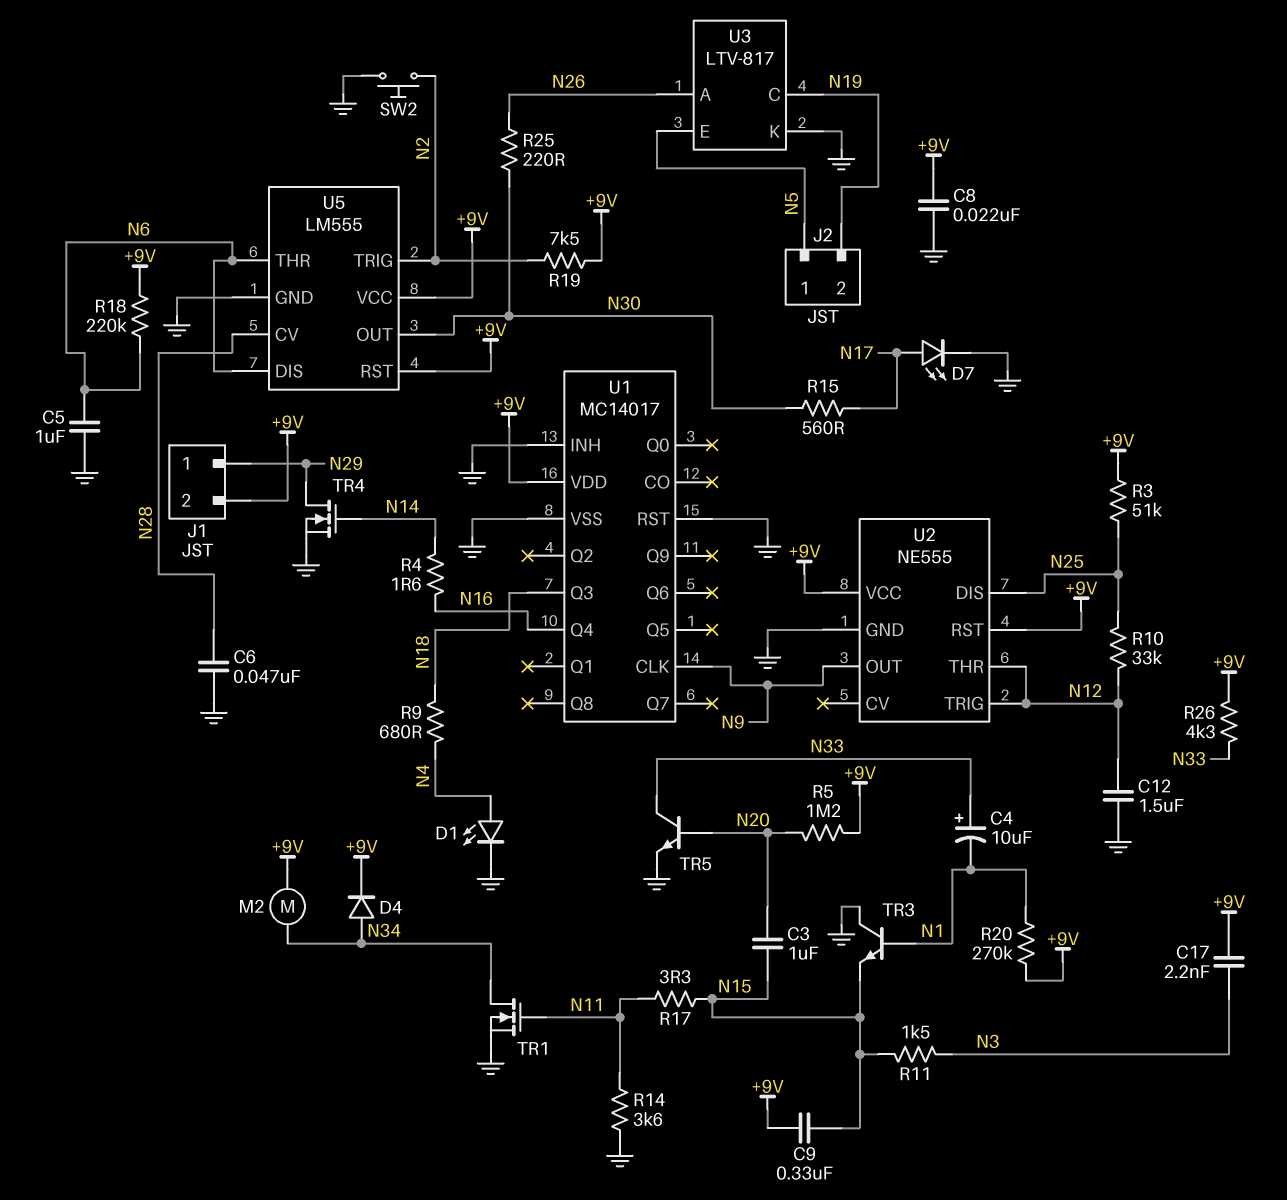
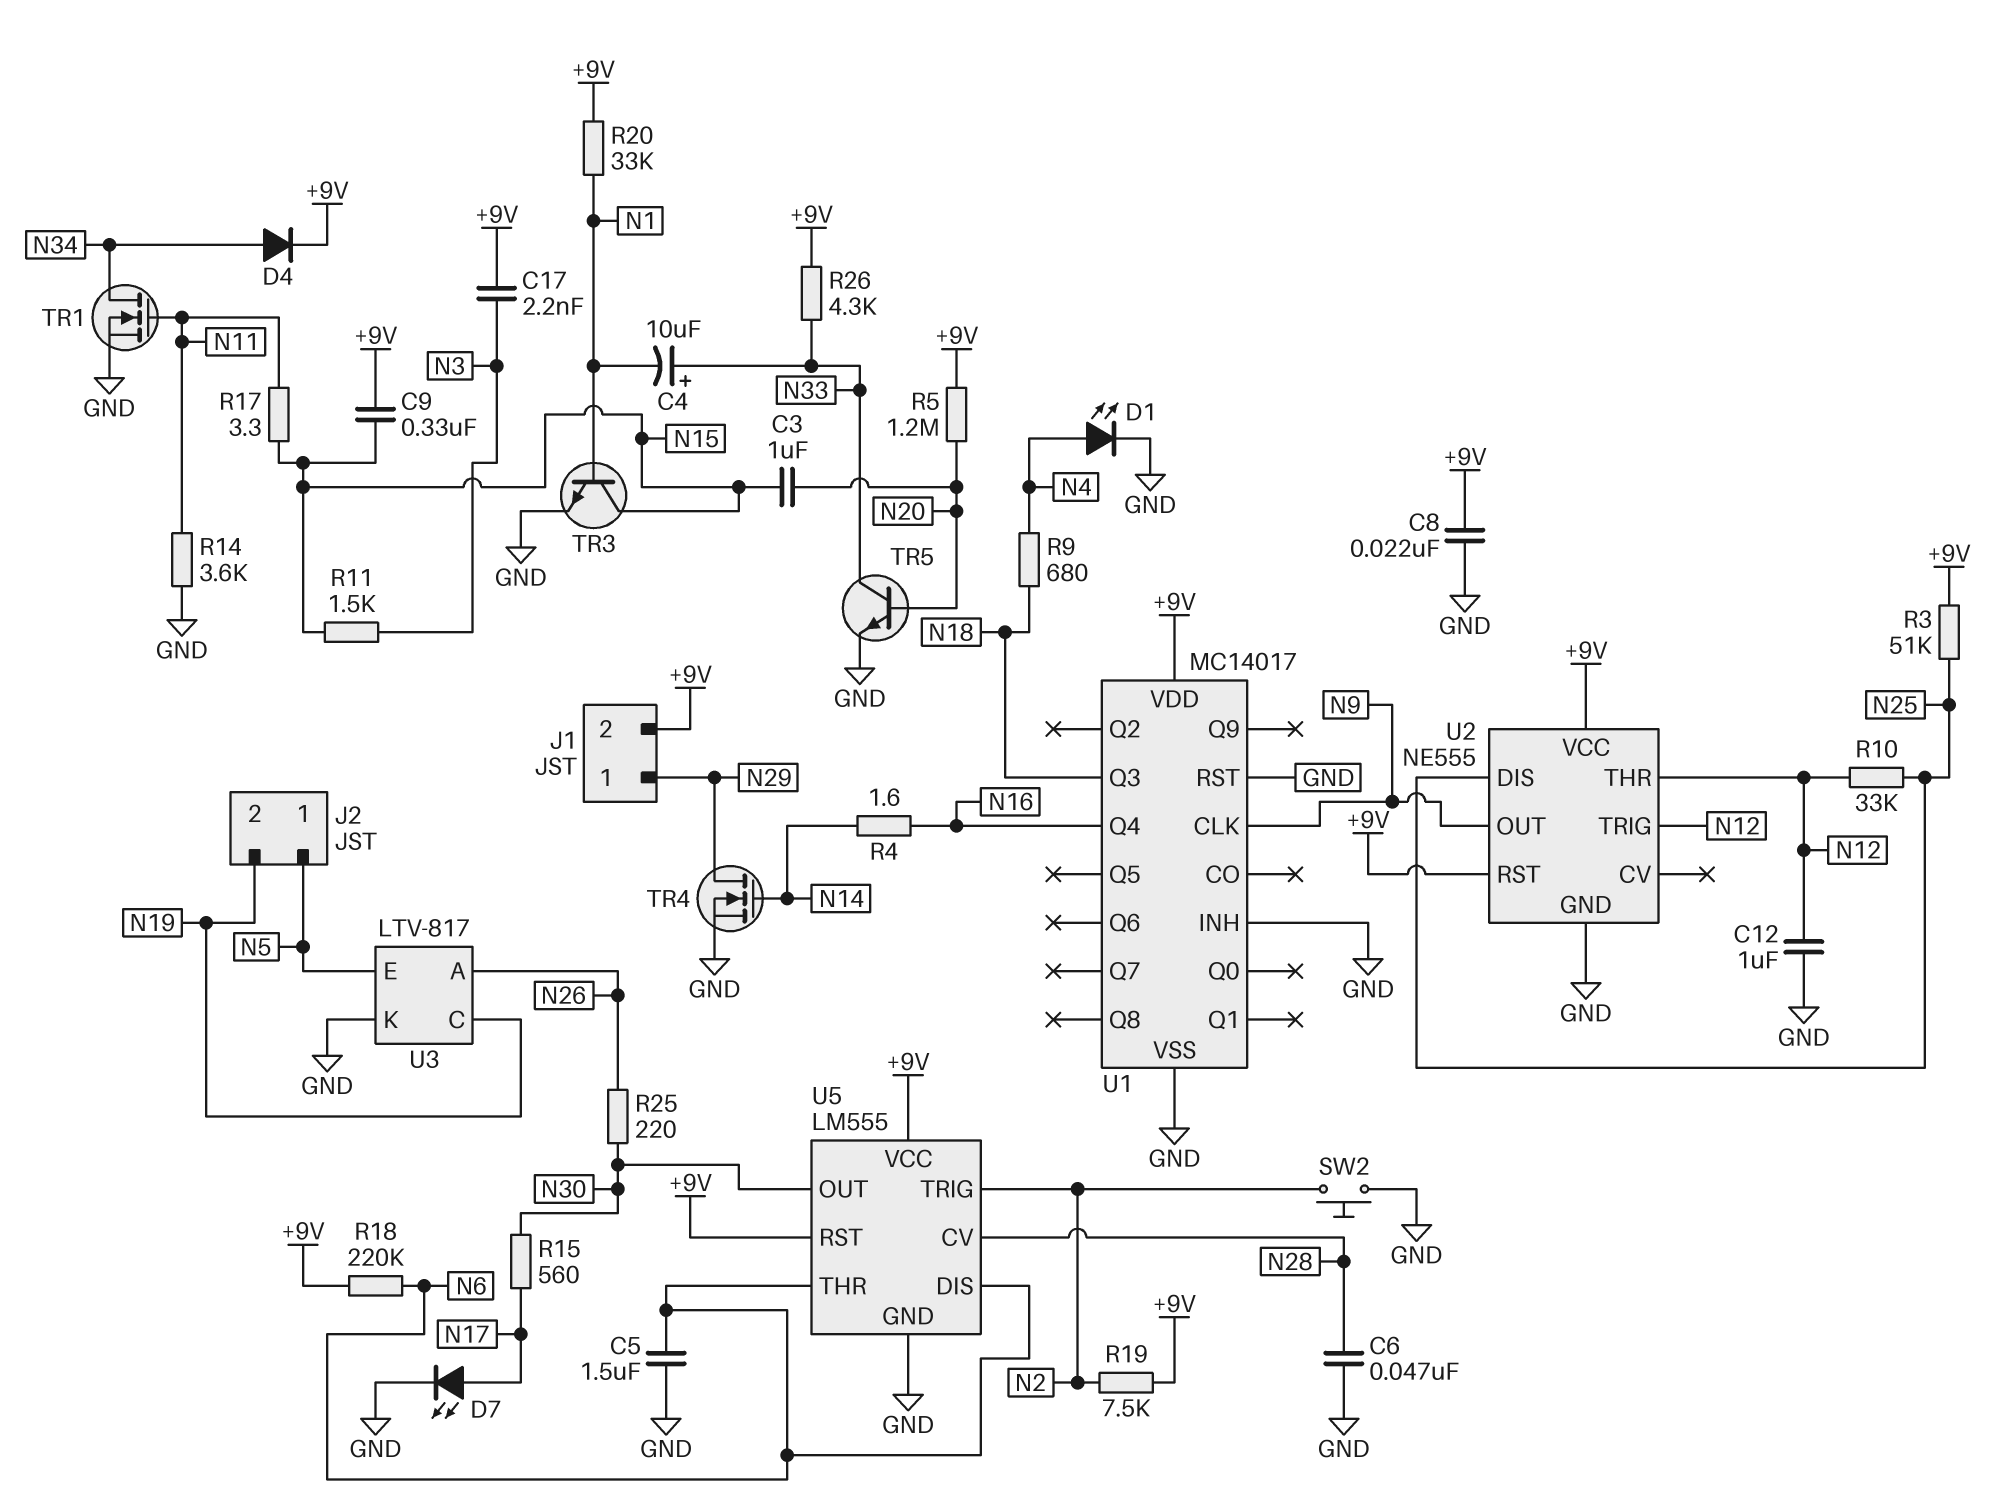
C5: 1uF (GND, N6) -> 1.5uF (GND, N6)
C12: 1.5uF (GND, N12) -> 1uF (GND, N12)
M2: motor (+9V, N34) -> none
R20: 270k (+9V, N1) -> 33k (+9V, N1)
TR3: NPN (B N1, C GND, E N15) -> NPN (B N1, C N15, E GND)

